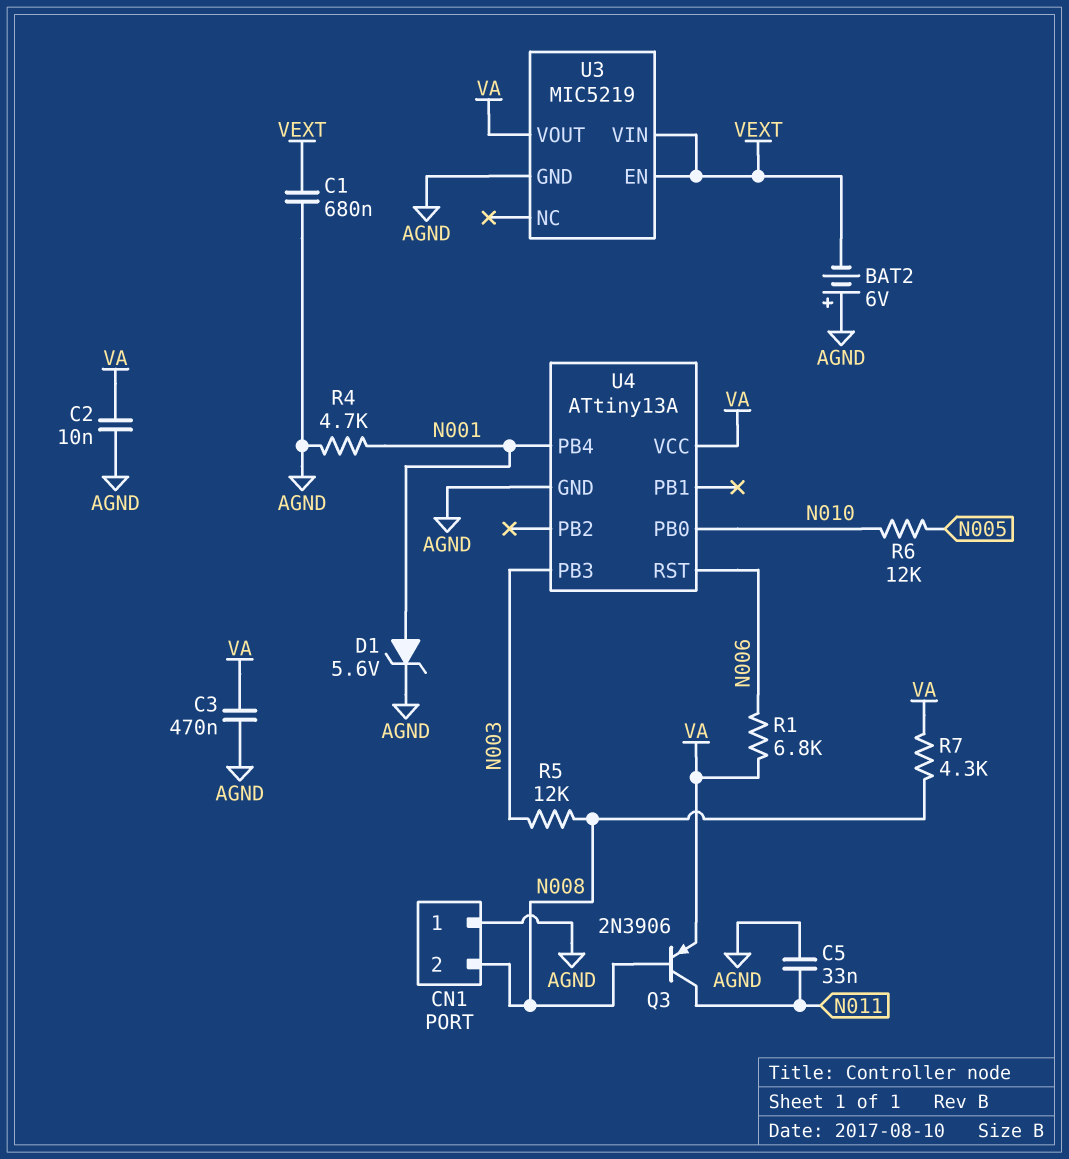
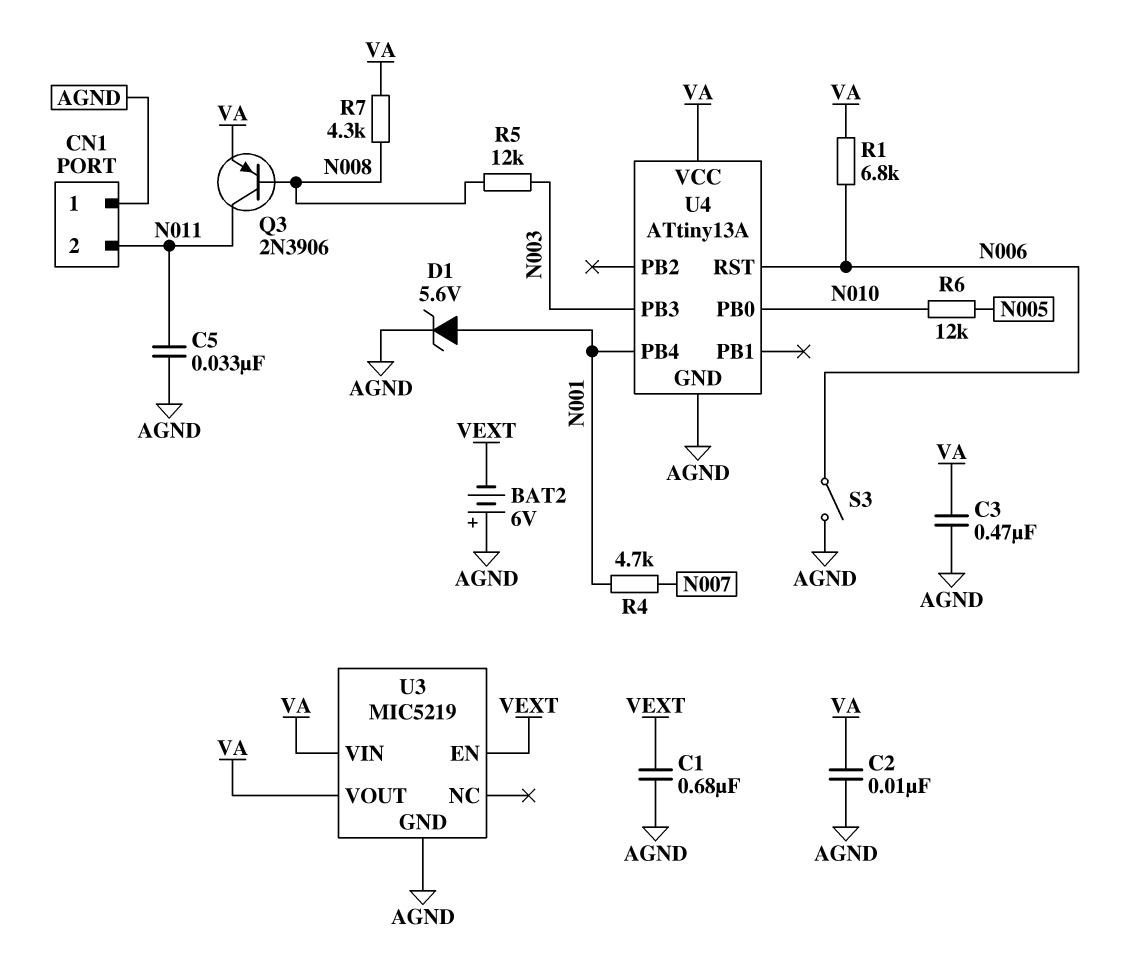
CN1 pin 2: N008 -> N011
R4: 4.7k (AGND, N001) -> 4.7k (N001, N007)
S3: none -> switch (AGND, N006)
U3 pin VIN: VEXT -> VA

